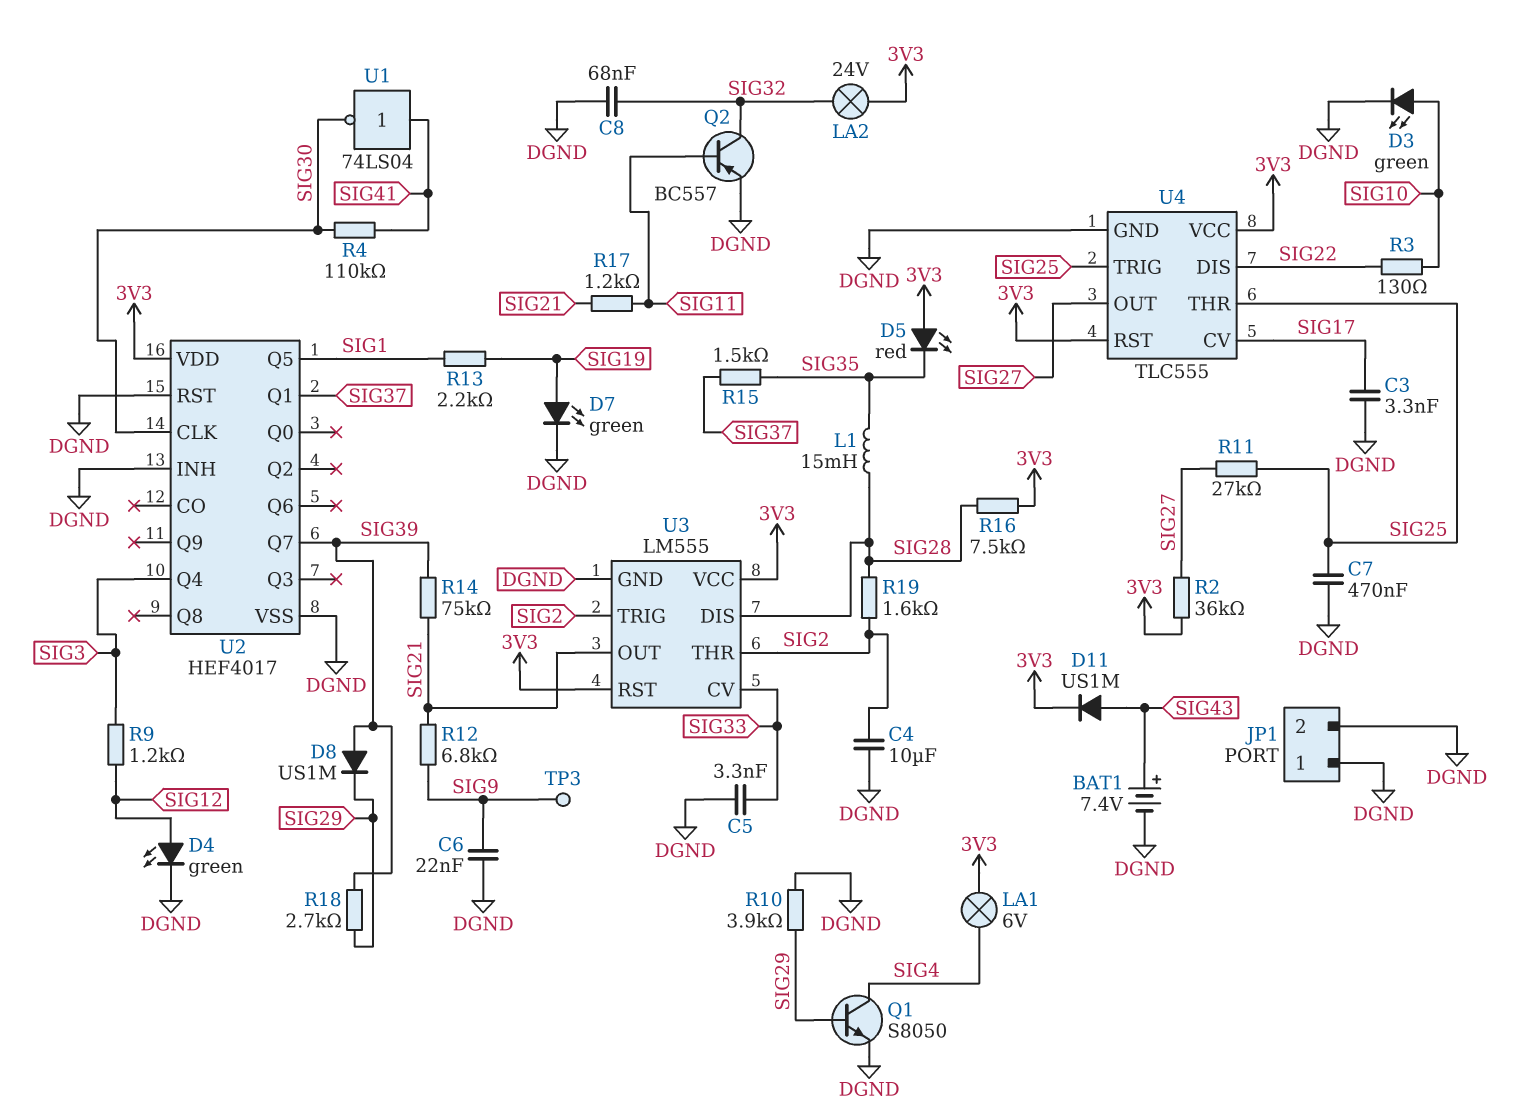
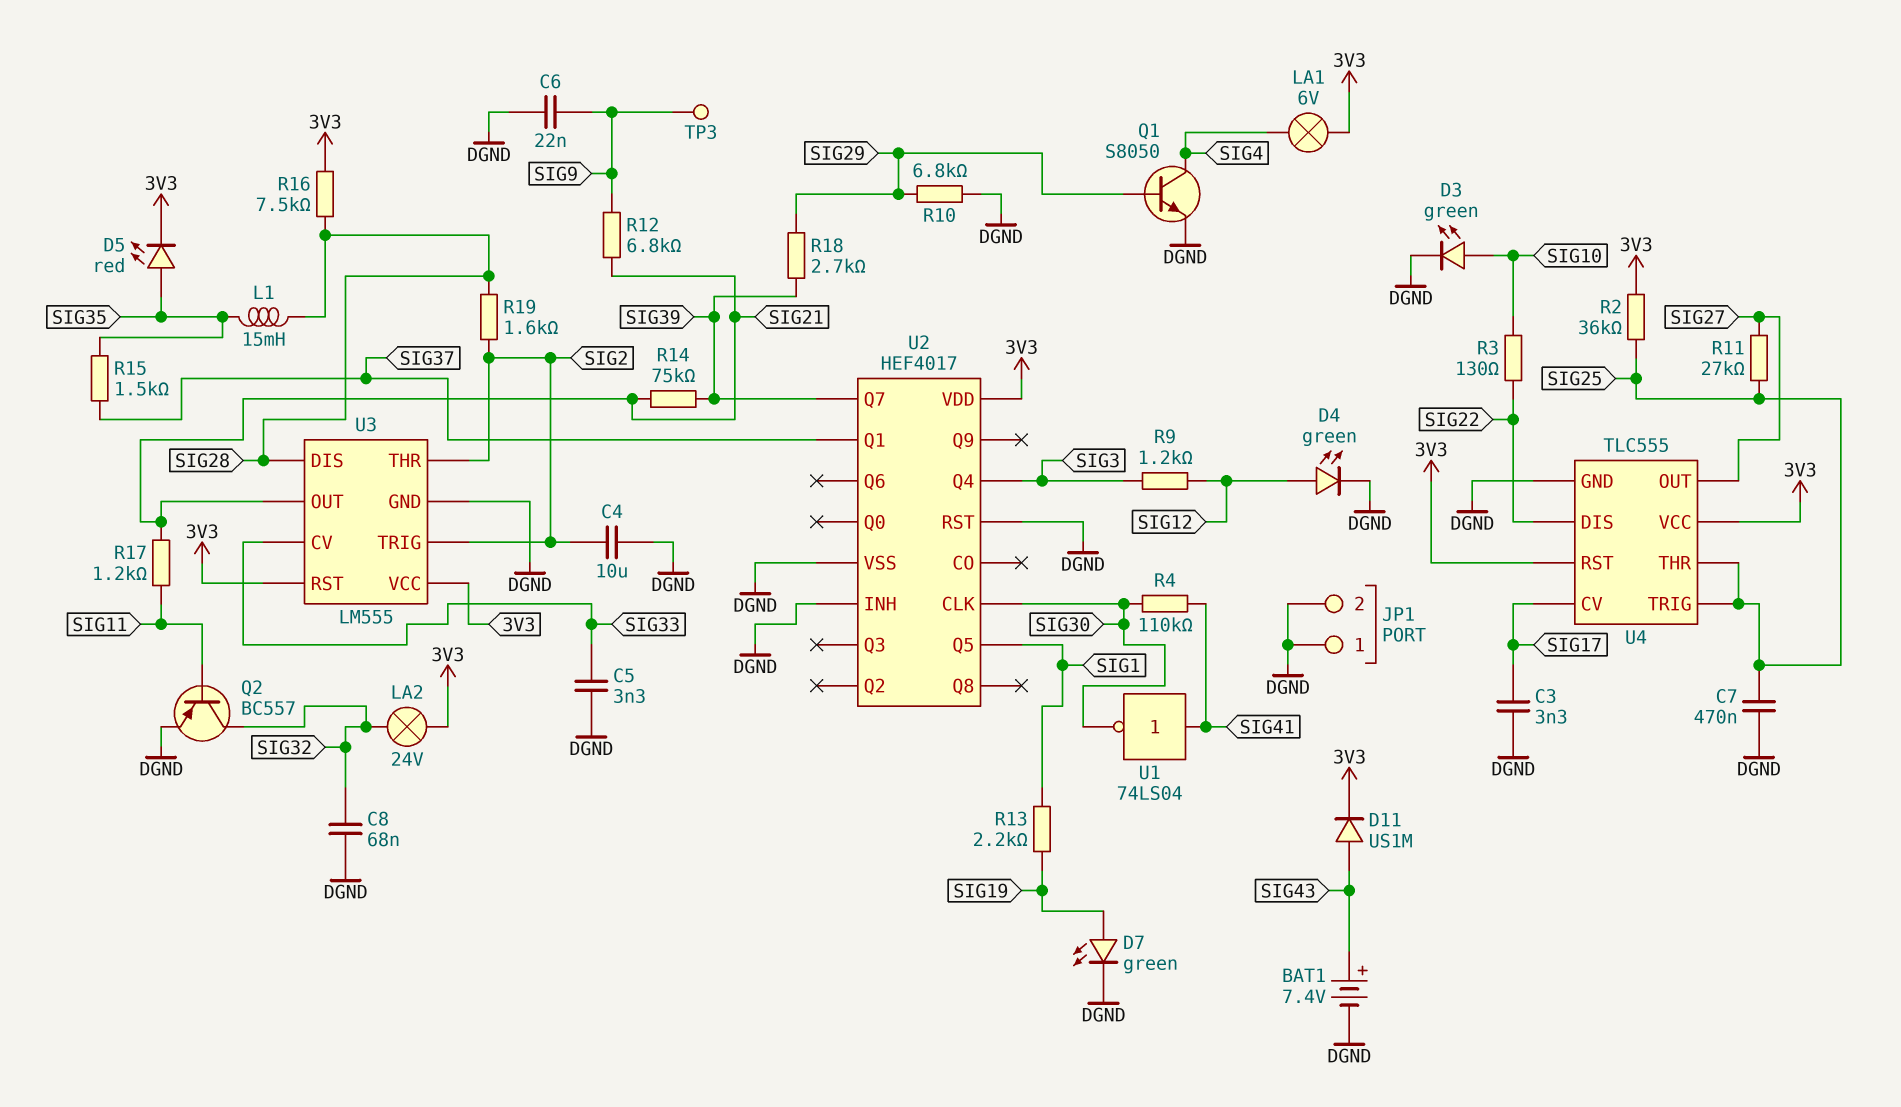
D5: LED red (A 3V3, K SIG35) -> LED red (A SIG35, K 3V3)
D8: diode US1M (A SIG39, K SIG29) -> none
R2: 36k (3V3, SIG27) -> 36k (3V3, SIG25)
R10: 3.9k (DGND, SIG29) -> 6.8k (DGND, SIG29)

